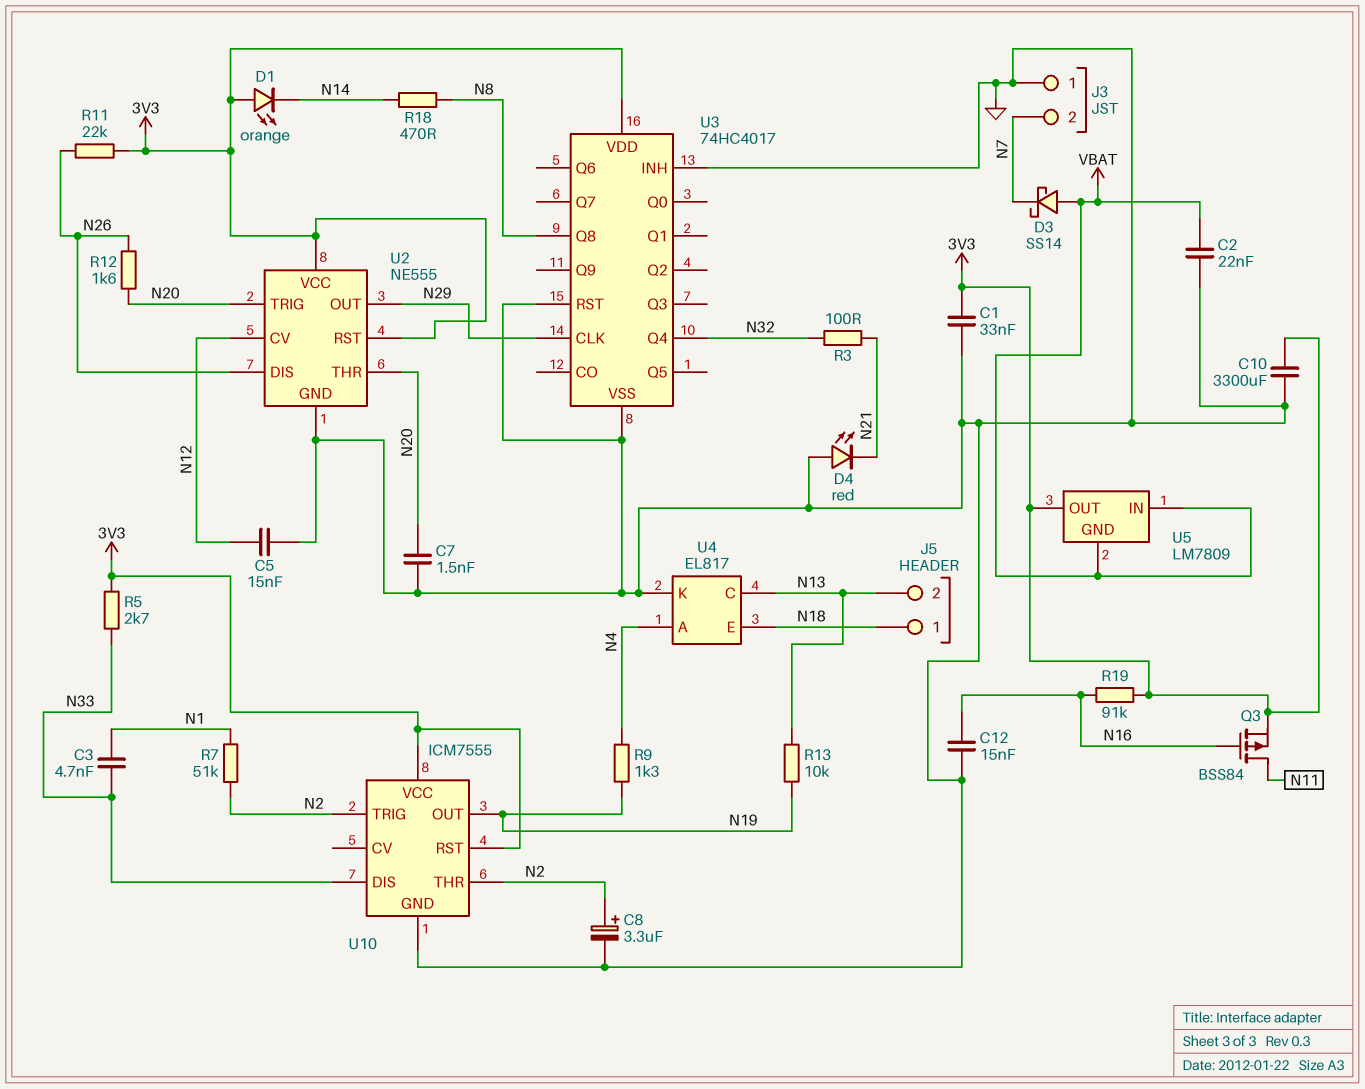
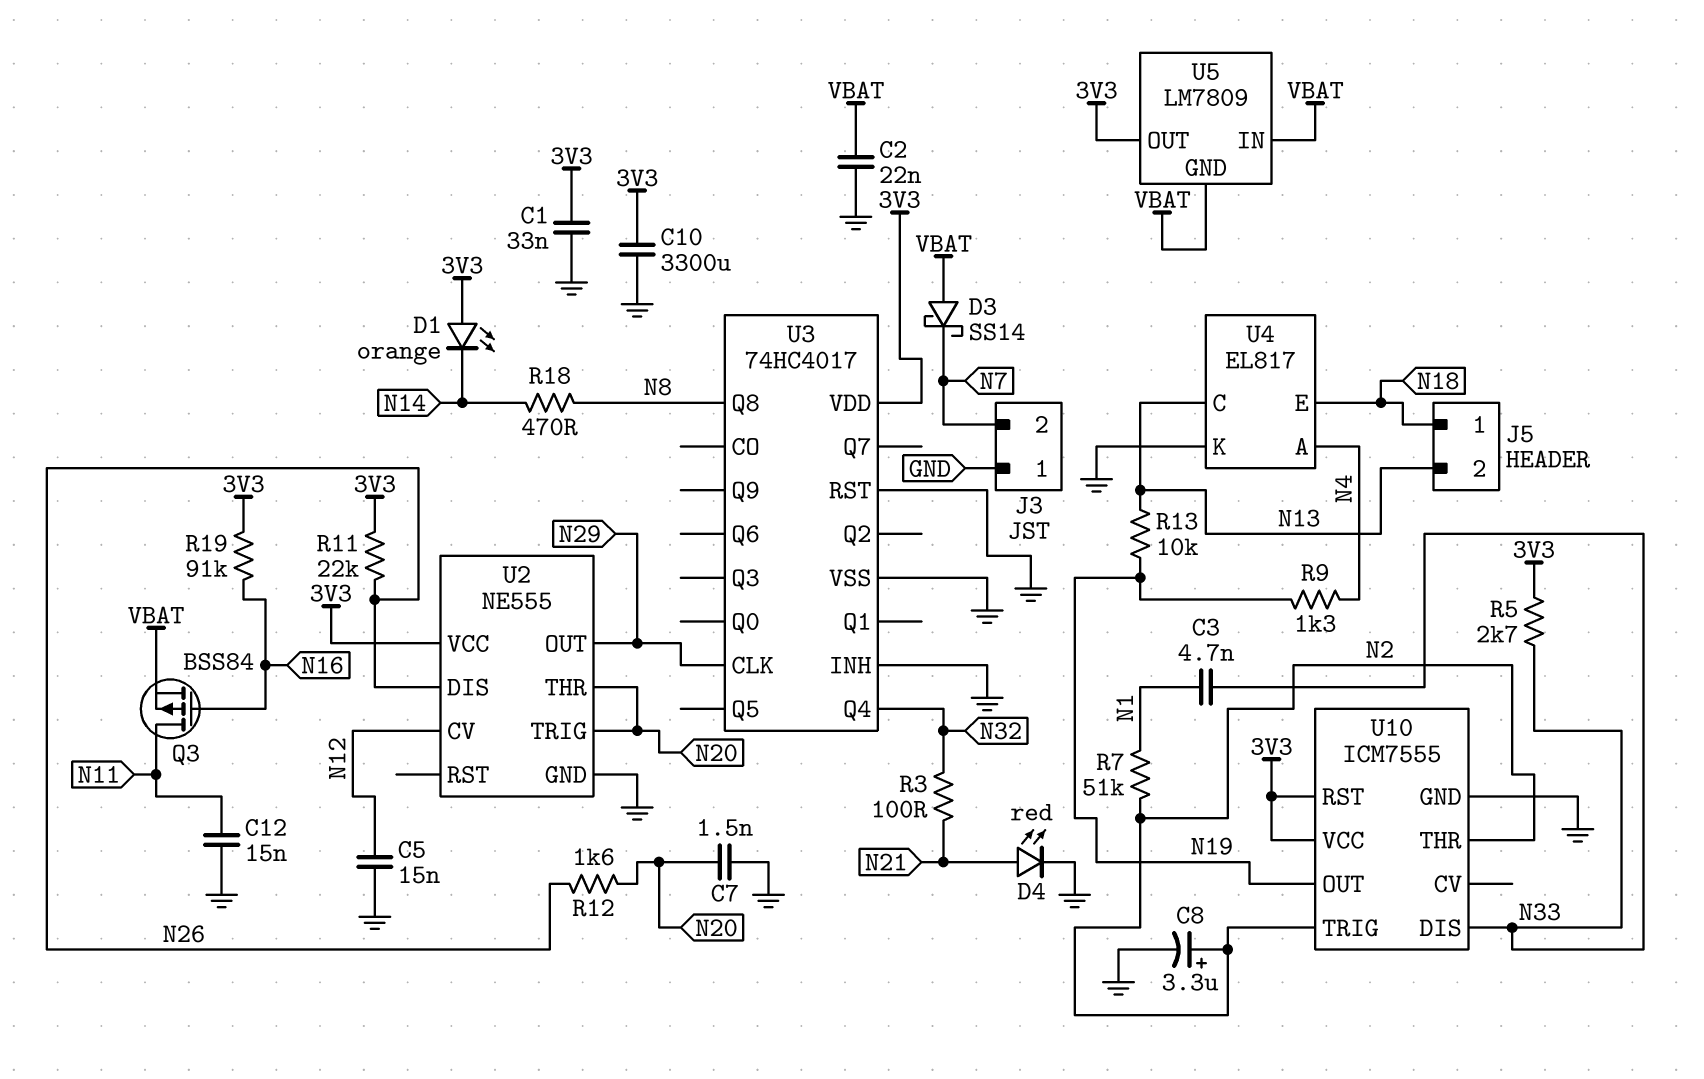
C12: 15nF (GND, N16) -> 15nF (GND, N11)
D4: LED red (A GND, K N21) -> LED red (A N21, K GND)
Q3: PMOS BSS84 (G N16, D N11, S 3V3) -> PMOS BSS84 (G N16, D N11, S VBAT)
U2 pin RST: 3V3 -> none

